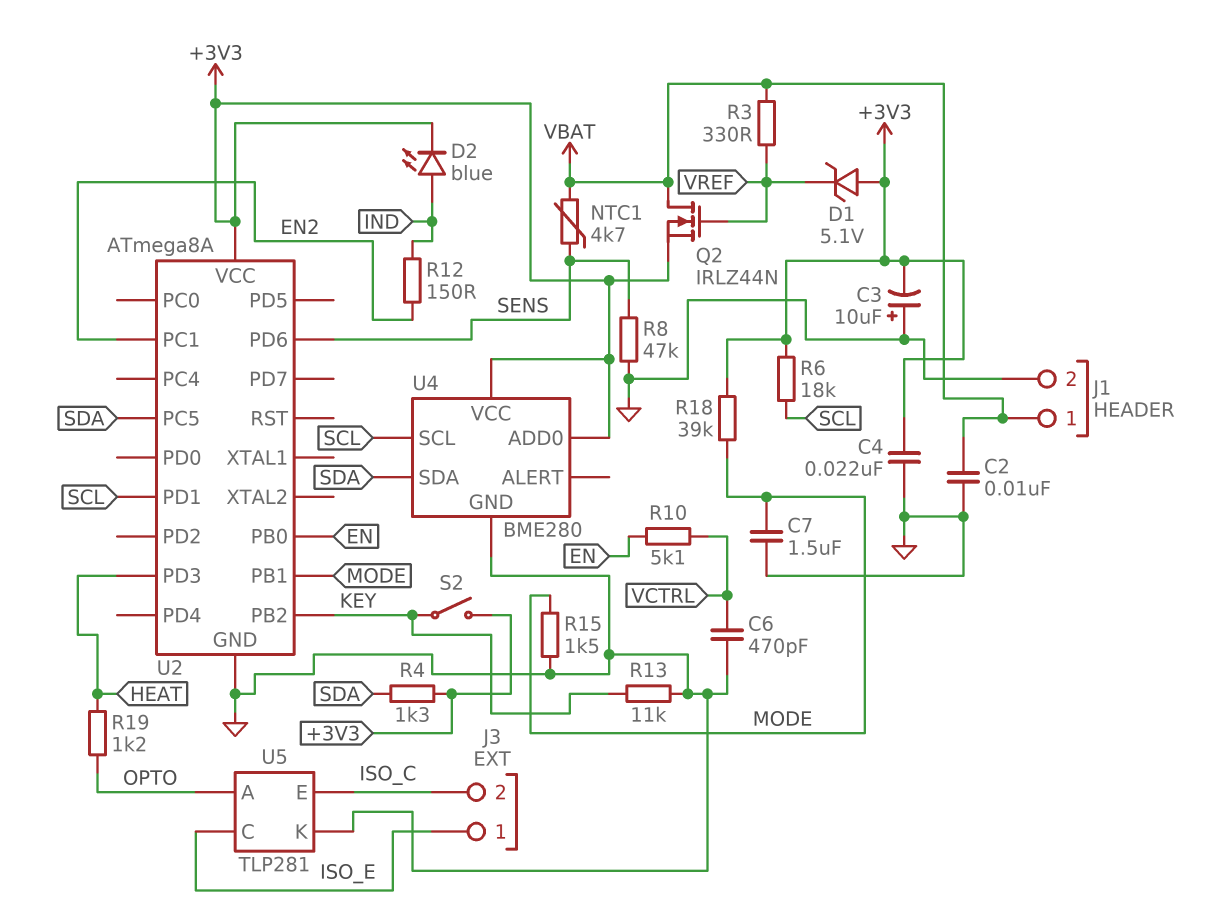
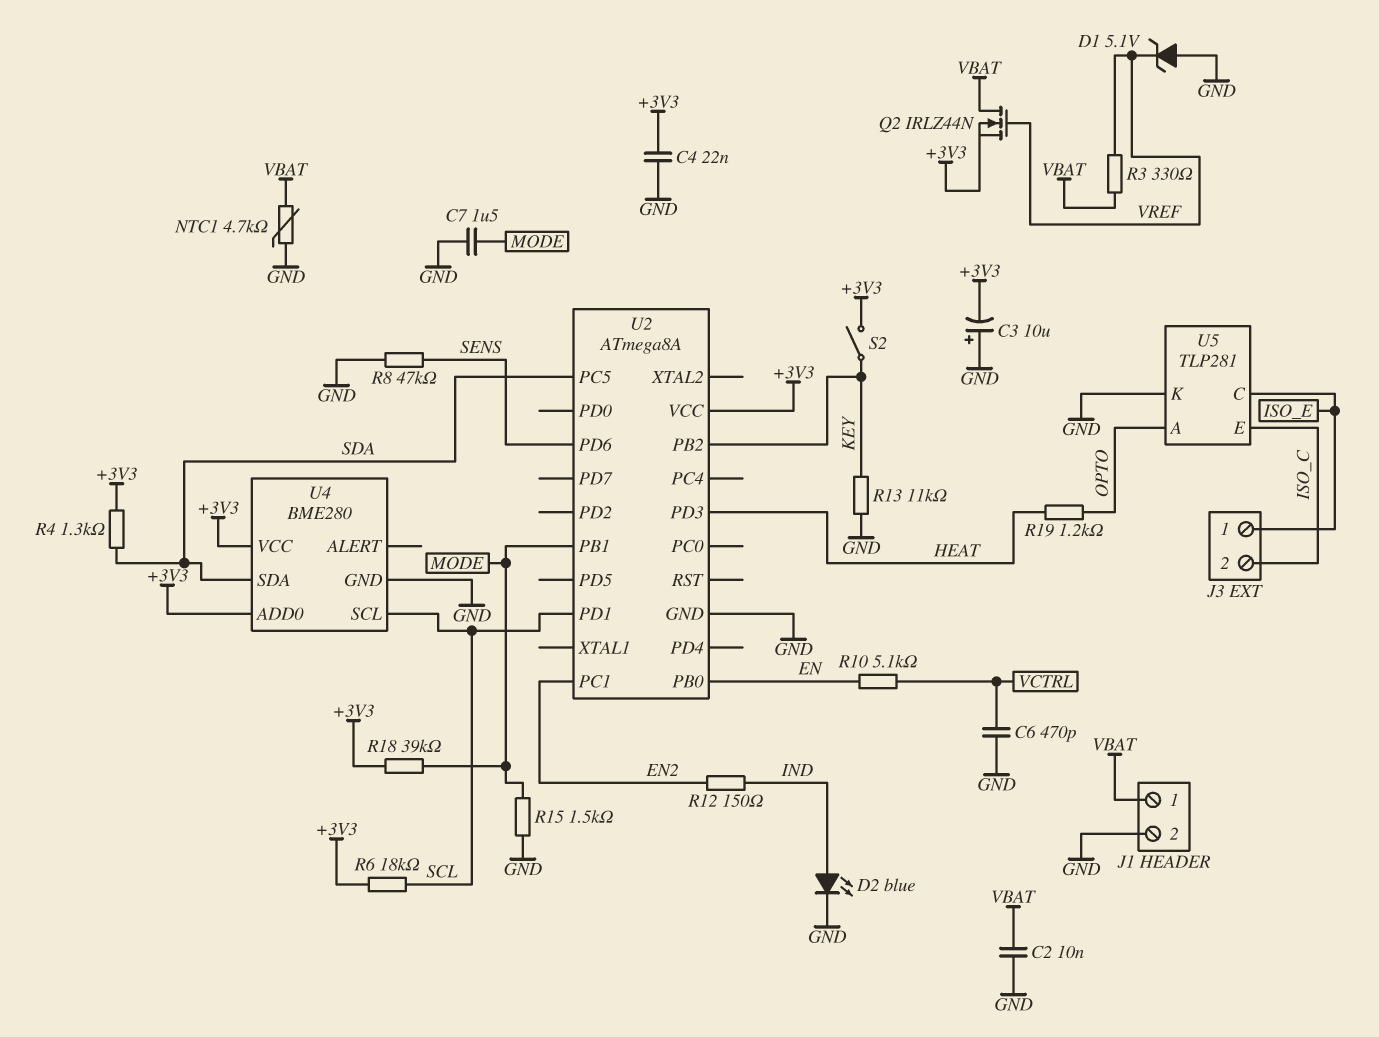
D1: zener 5.1V (A +3V3, K VREF) -> zener 5.1V (A GND, K VREF)
D2: LED blue (A IND, K +3V3) -> LED blue (A IND, K GND)
NTC1: 4.7k (SENS, VBAT) -> 4.7k (GND, VBAT)

